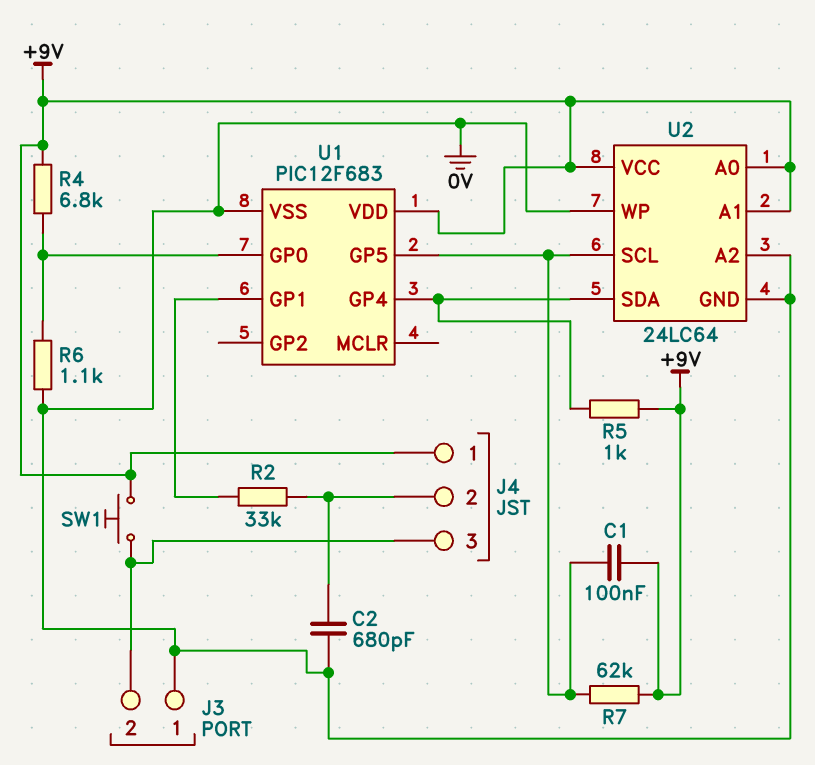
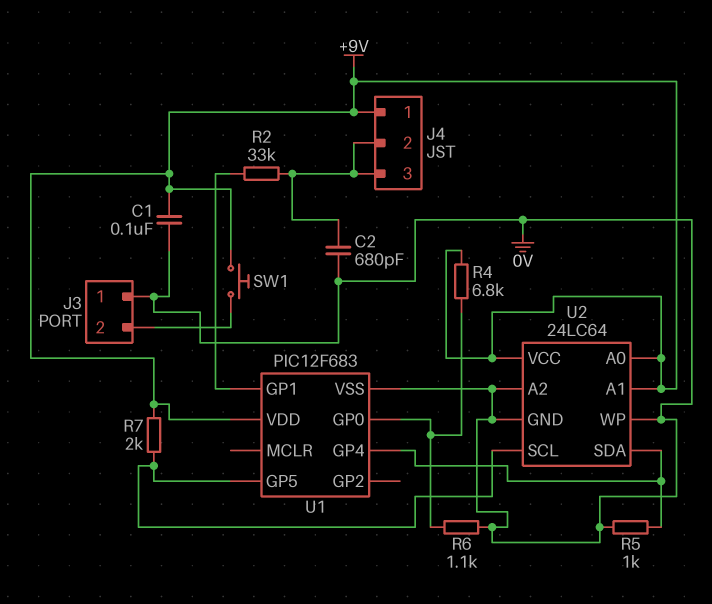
C1: 100nF (+9V, U1/GP5) -> 100nF (+9V, 0V)
J4 pin 3: J3/2 -> J4/2
R5: 1k (+9V, U1/GP4) -> 1k (0V, U1/GP4)
R7: 62k (+9V, U1/GP5) -> 2k (+9V, U1/GP5)

